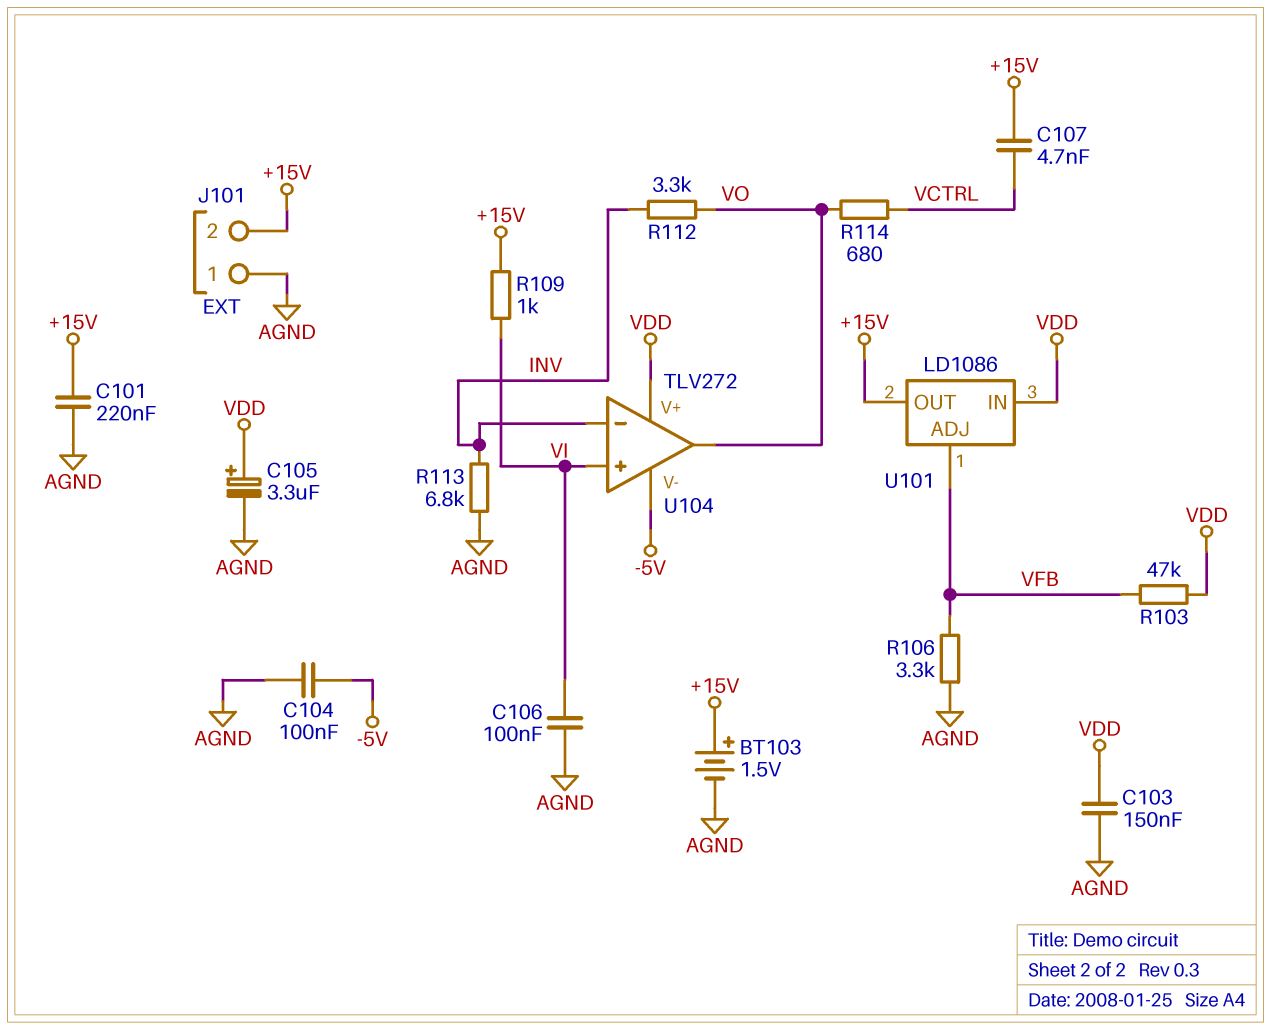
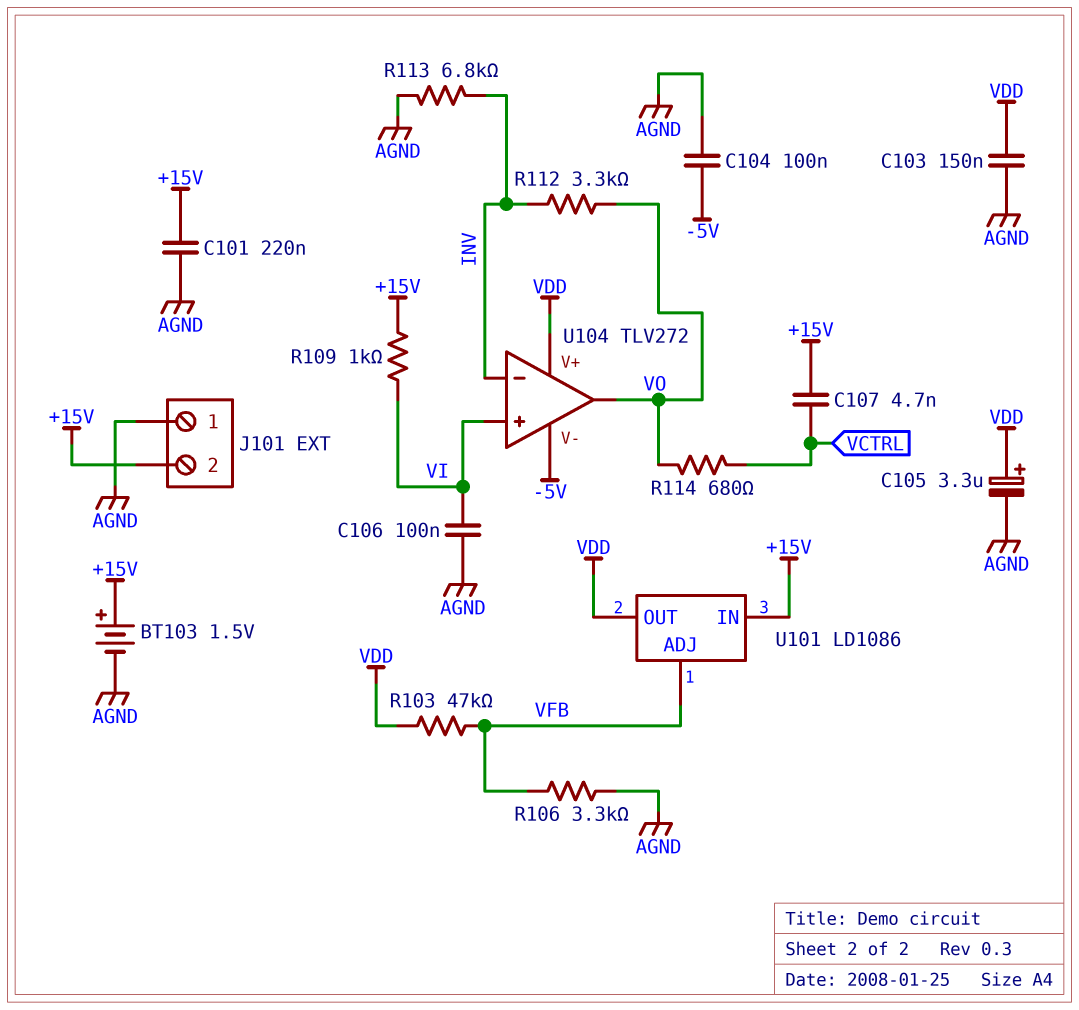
U101 pin IN: VDD -> +15V
U101 pin OUT: +15V -> VDD

